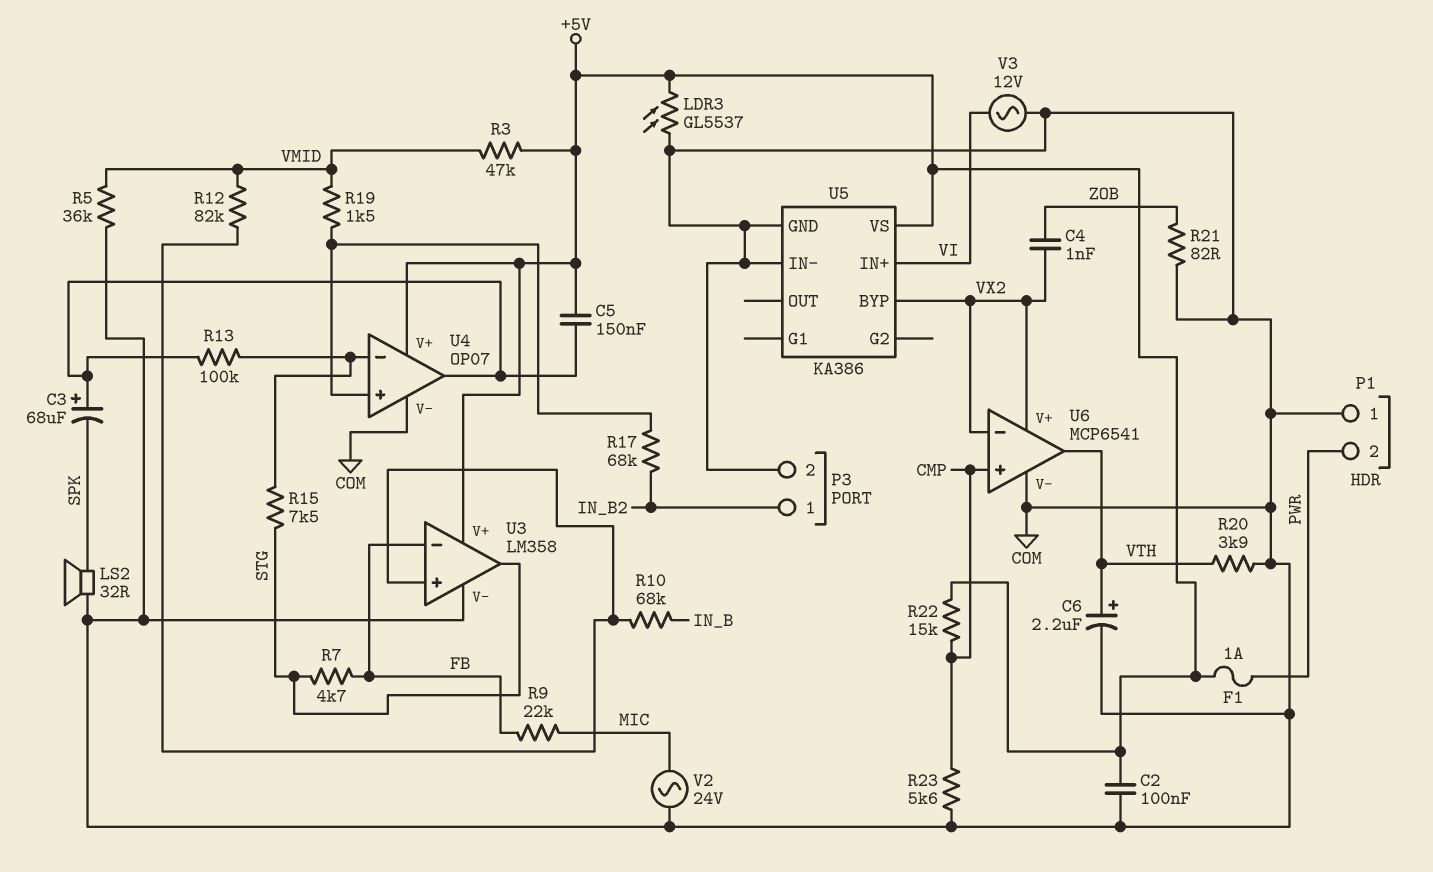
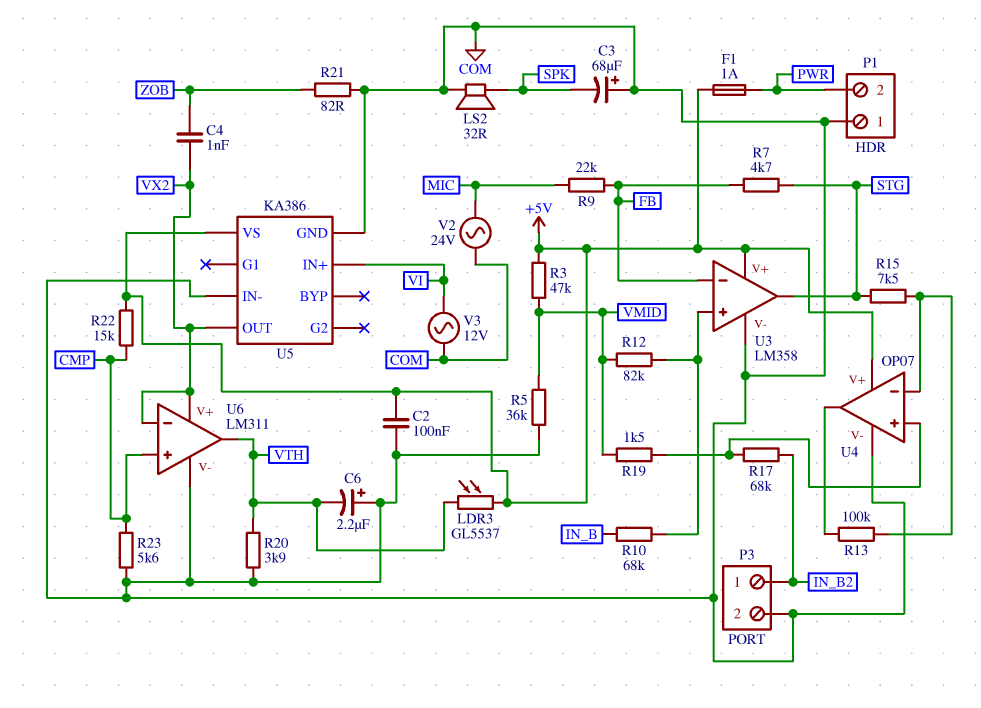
C3: 68uF (plus U4/out, minus SPK) -> 68uF (plus COM, minus SPK)
C5: 150nF (+5V, U4/out) -> none
C6: 2.2uF (plus VTH, minus COM) -> 2.2uF (plus COM, minus VTH)
LDR3: GL5537 (+5V, COM) -> GL5537 (+5V, VTH)
U5 pin BYP: VX2 -> none
U5 pin OUT: none -> VX2
U6: MCP6541 -> LM311

